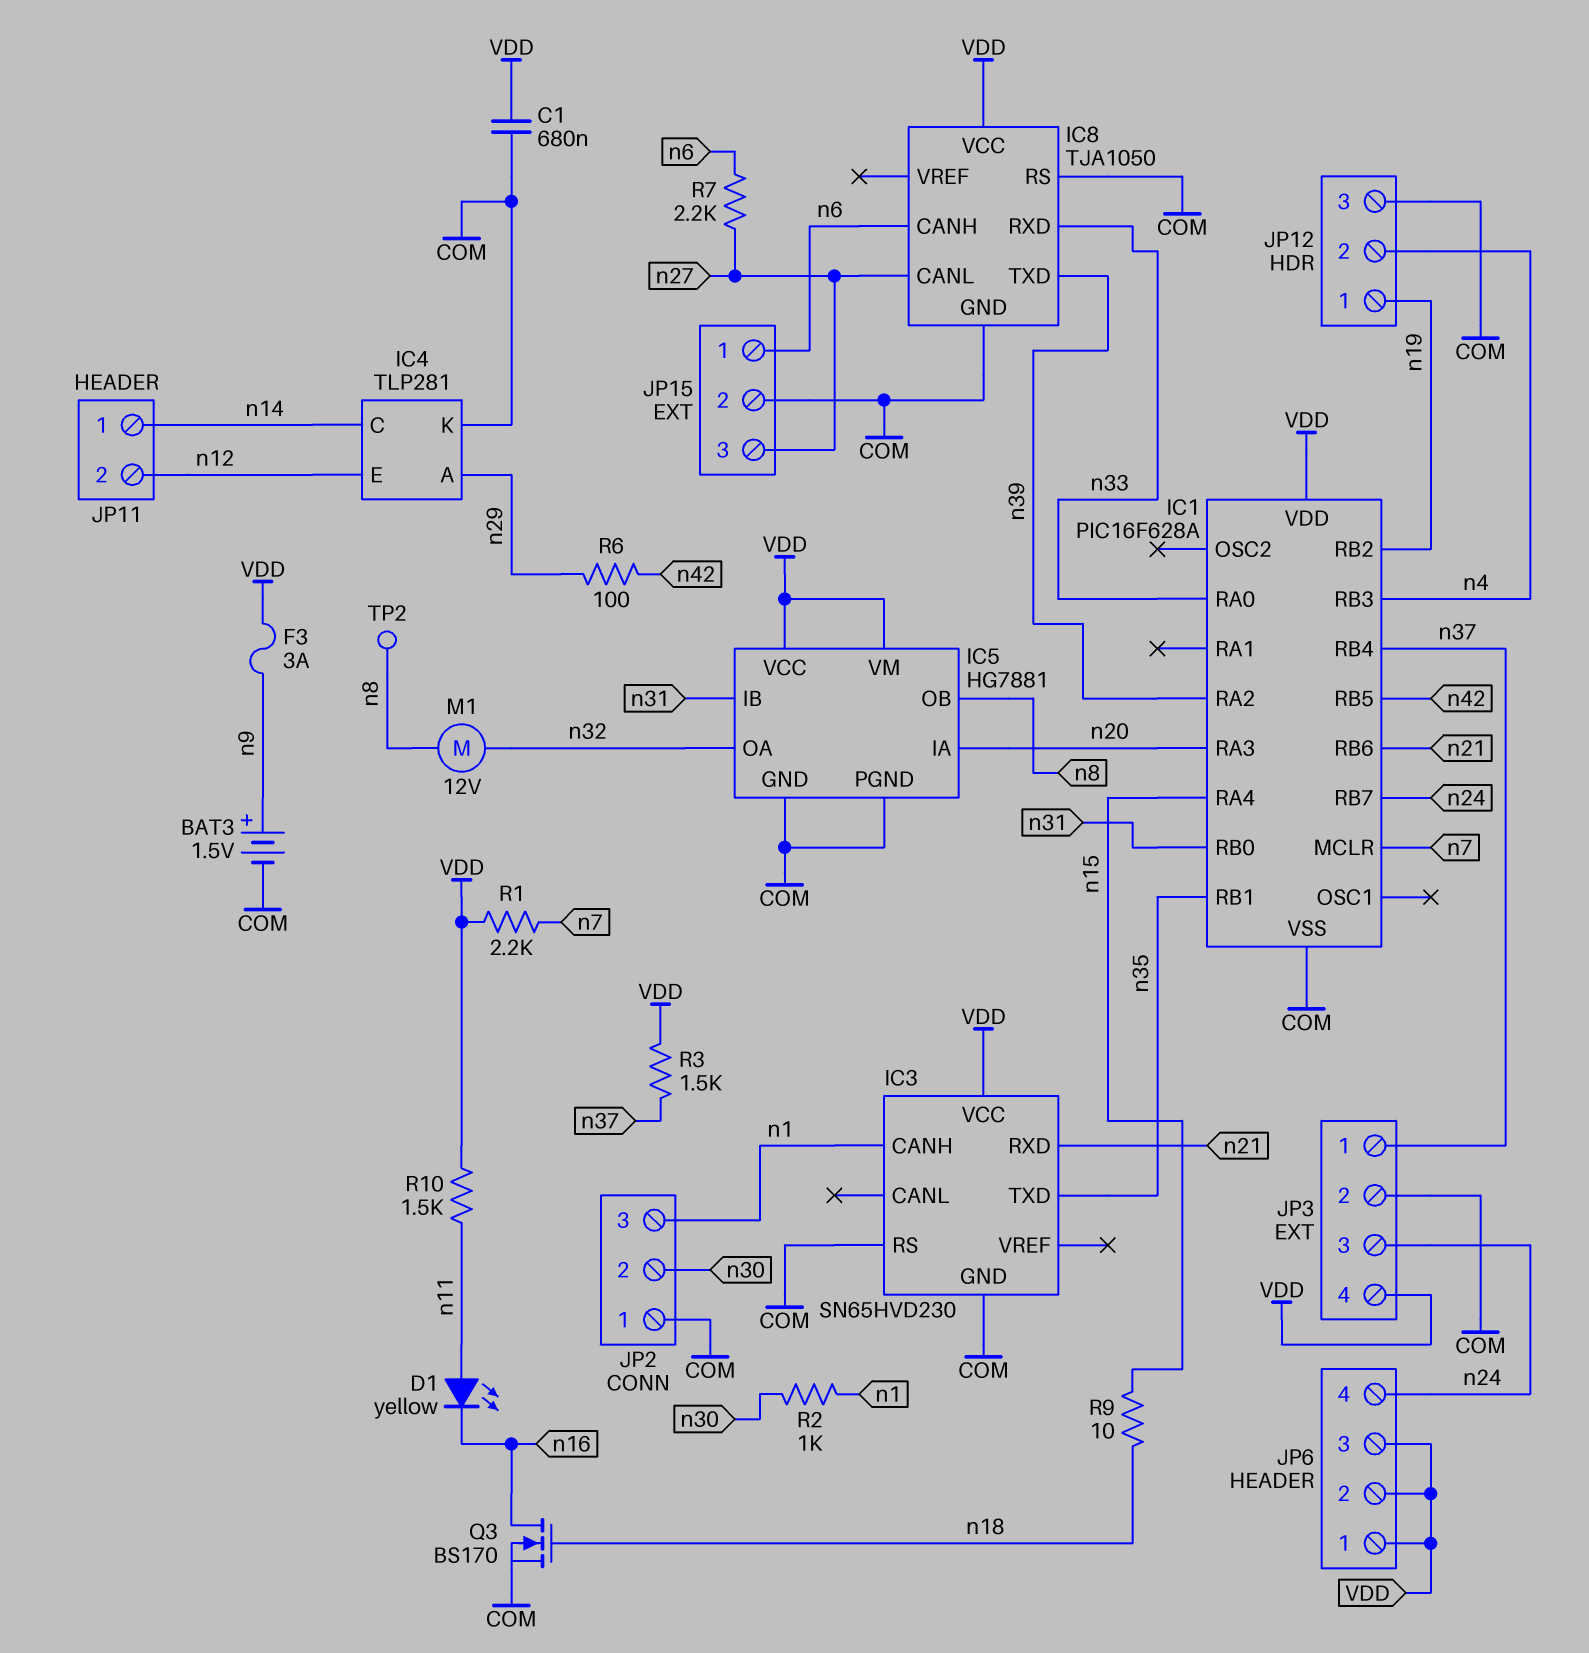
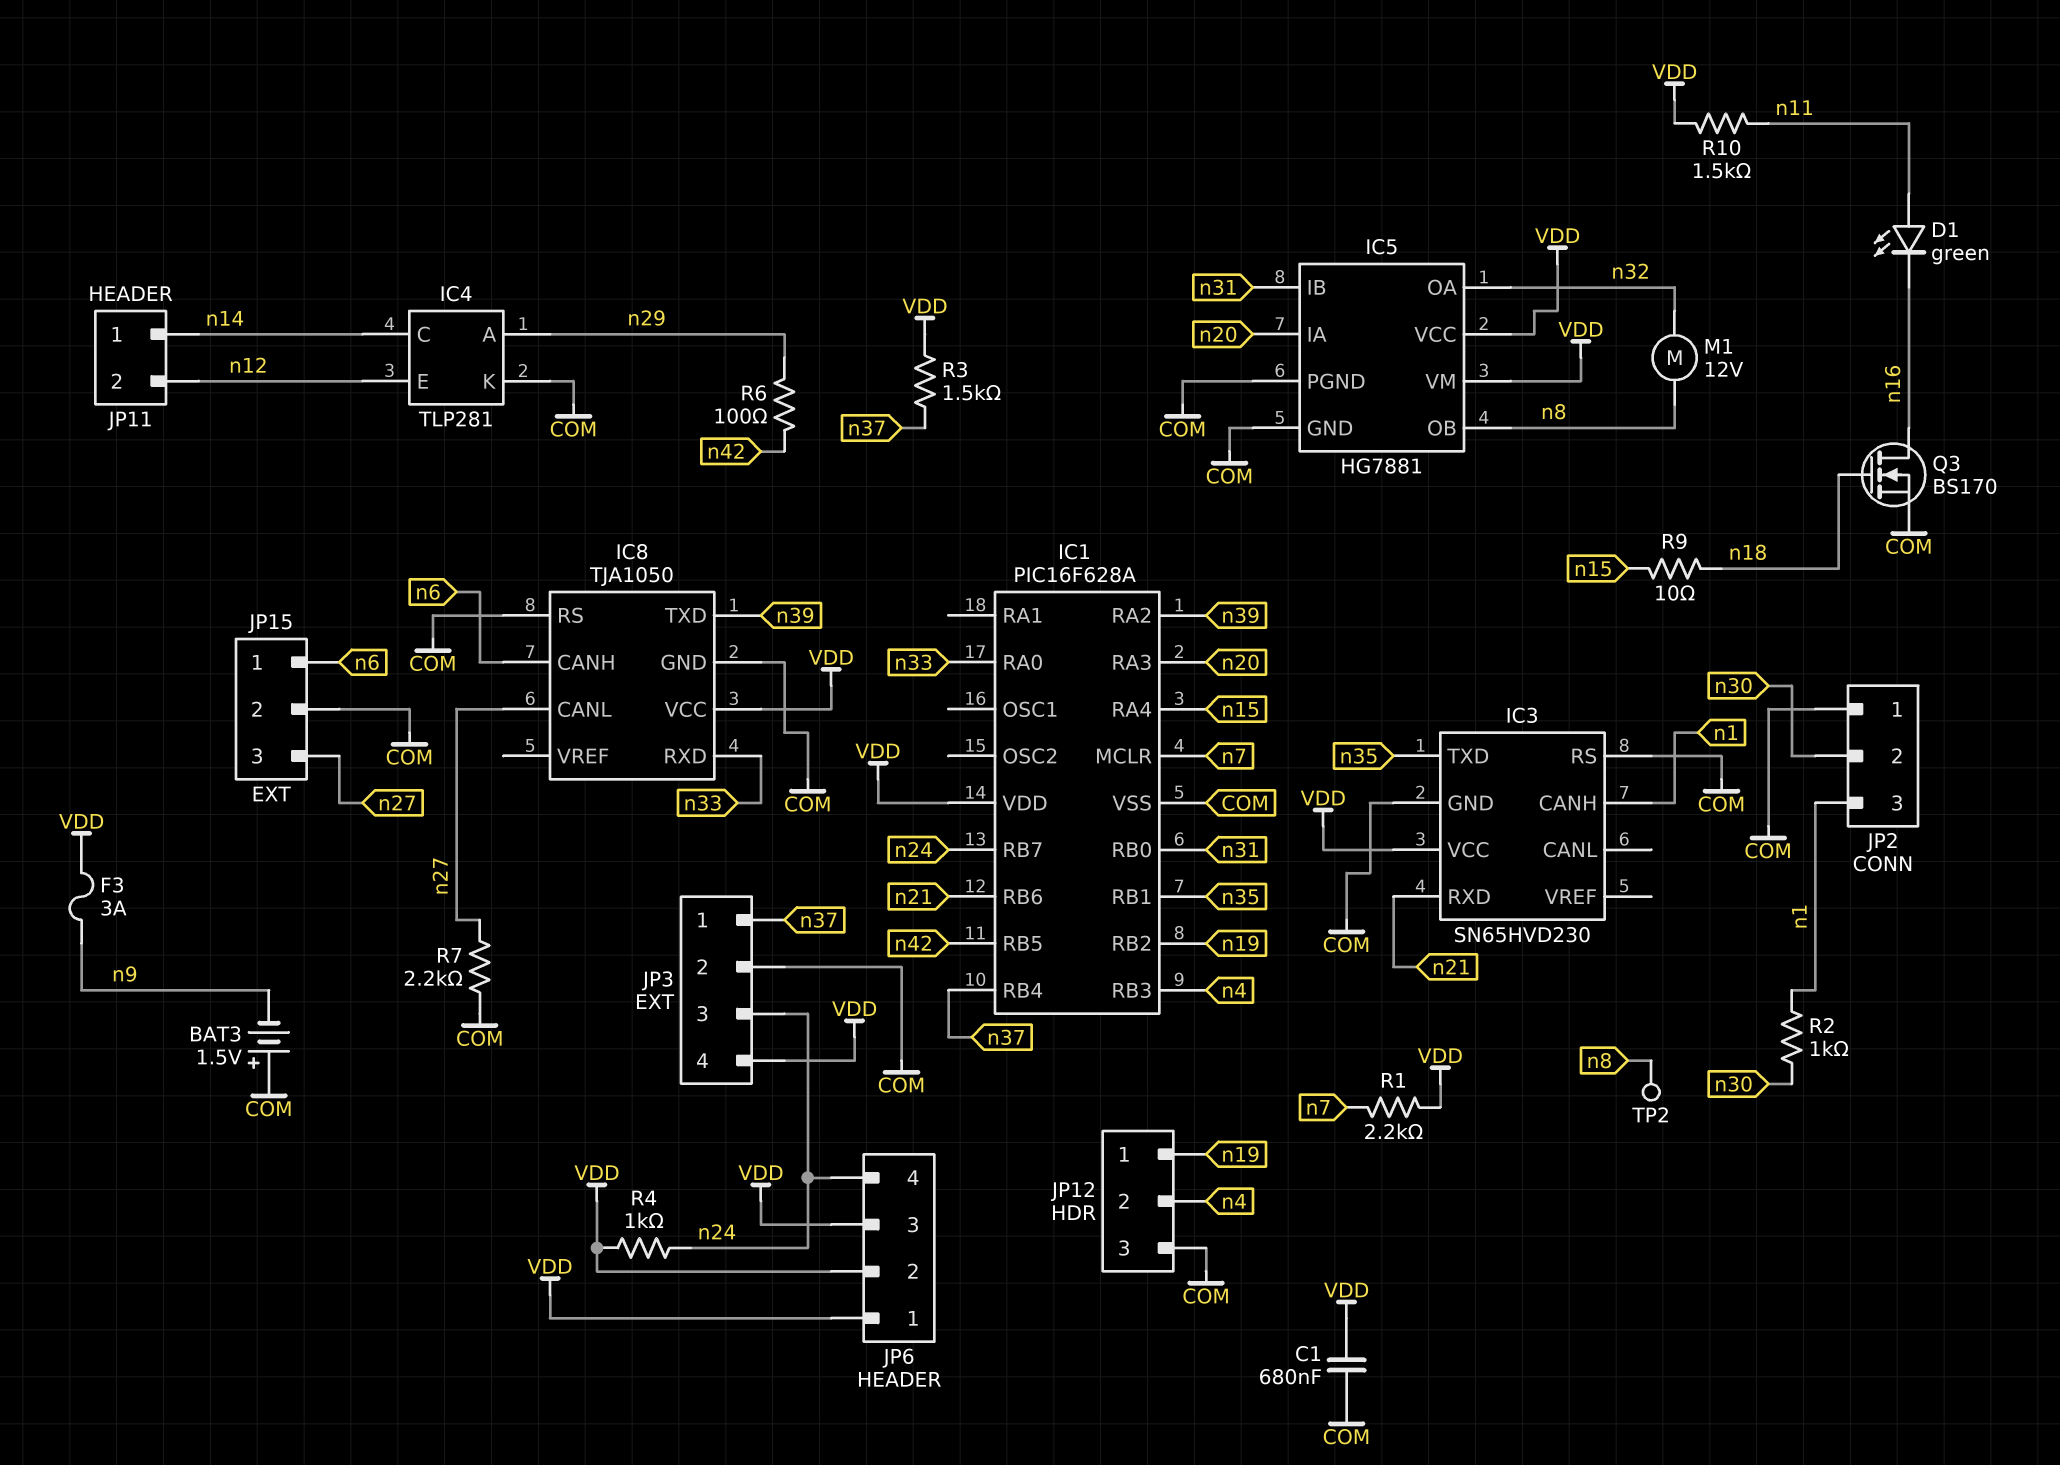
BAT3: 1.5V (plus n9, minus COM) -> 1.5V (plus COM, minus n9)
D1: LED yellow (A n11, K n16) -> LED green (A n11, K n16)
R4: none -> 1k (VDD, n24)
R7: 2.2k (n6, n27) -> 2.2k (COM, n27)

